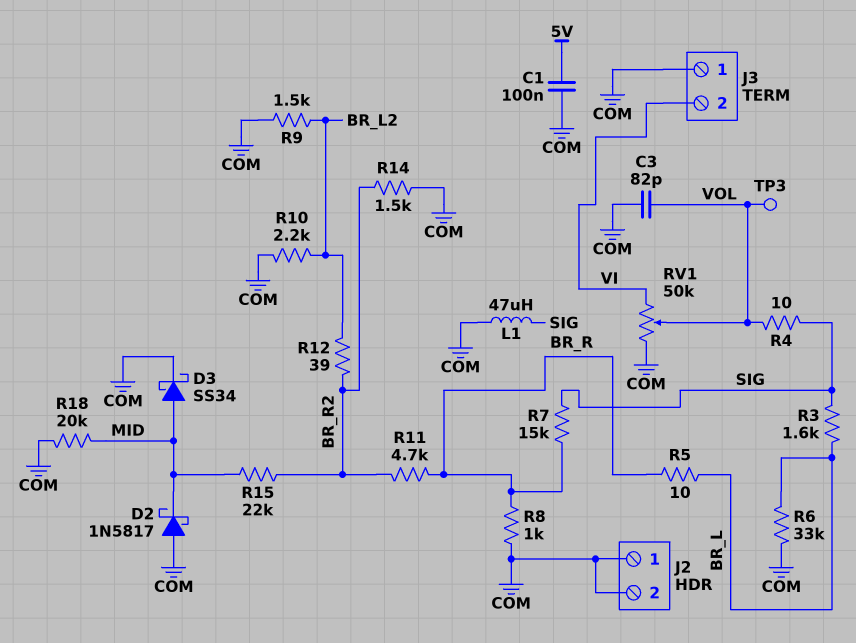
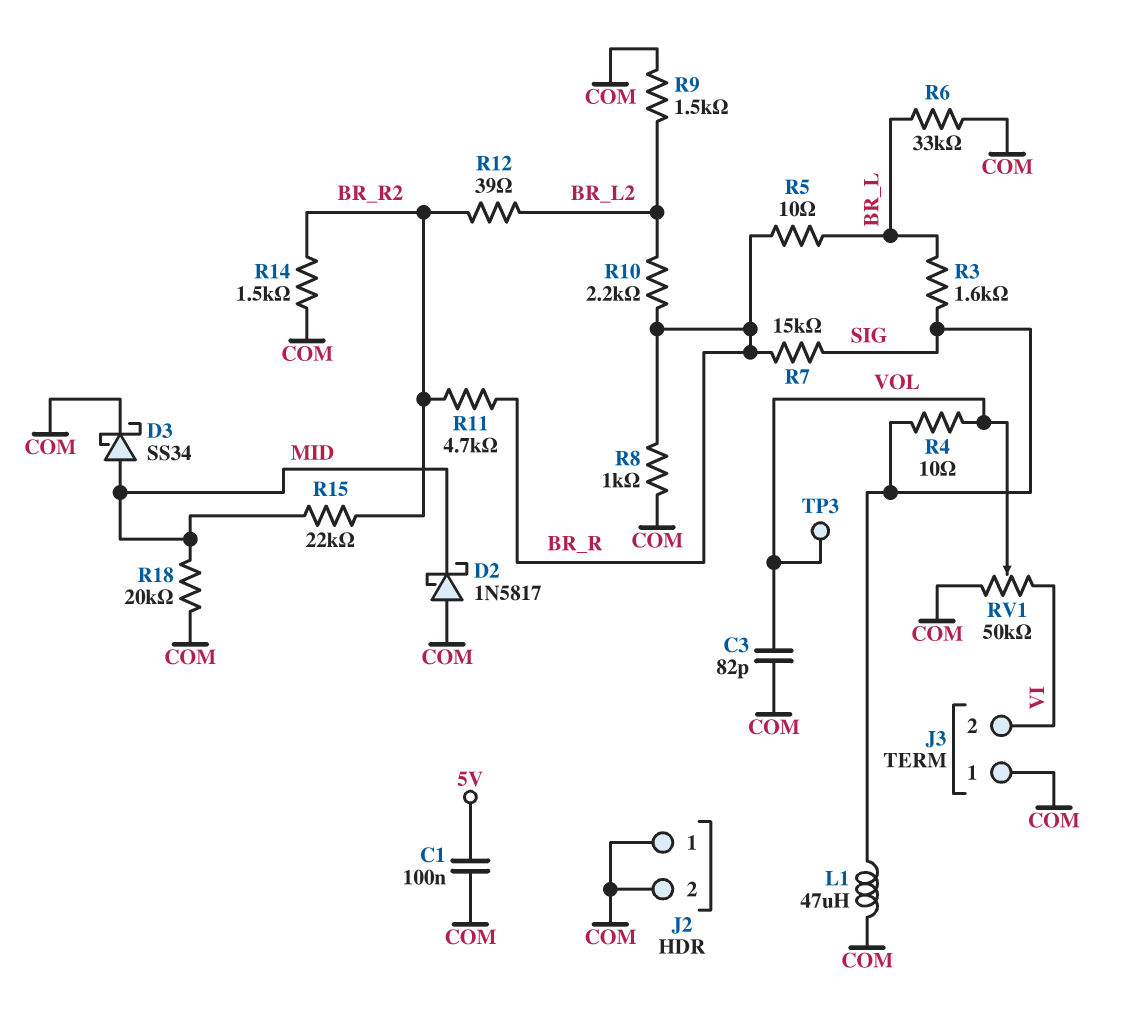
R10: 2.2k (BR_L2, COM) -> 2.2k (BR_L2, BR_R)

